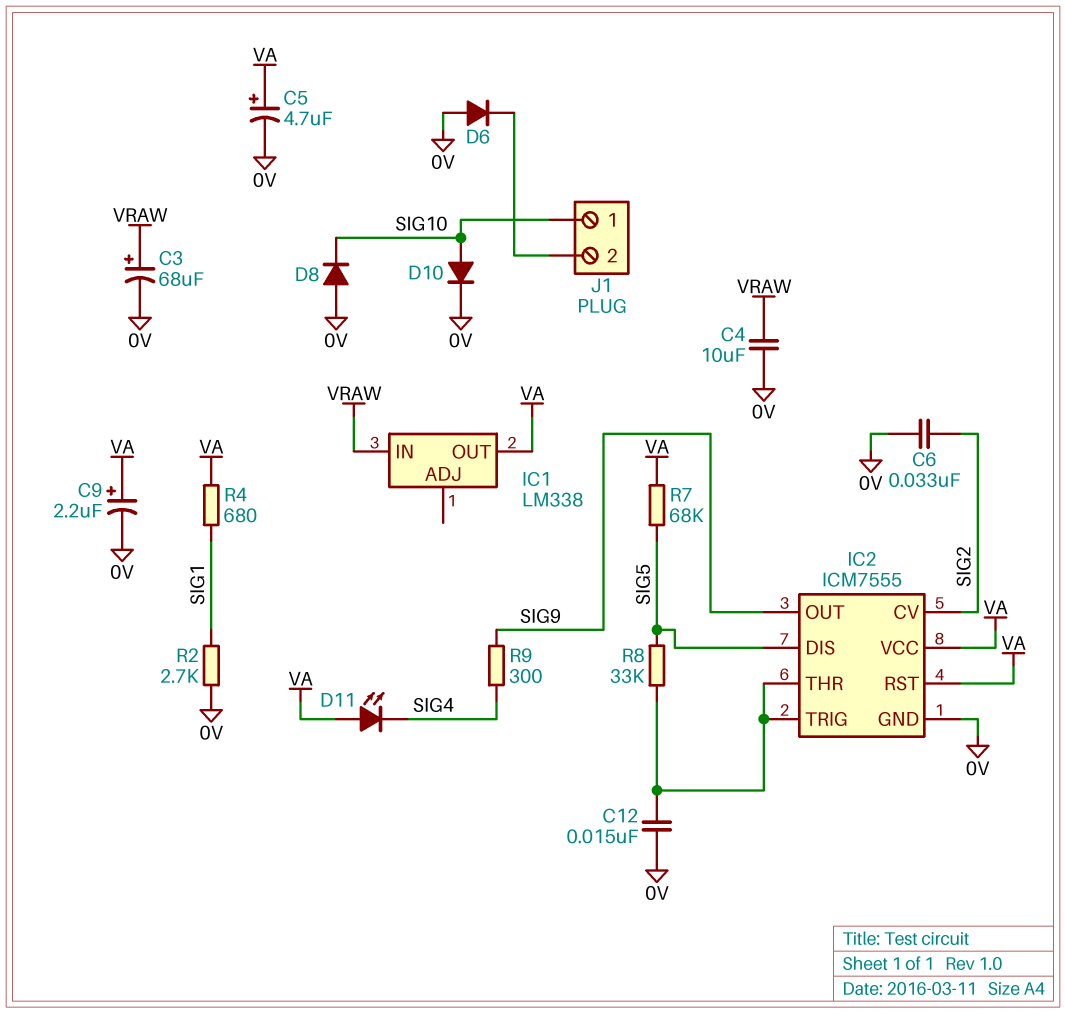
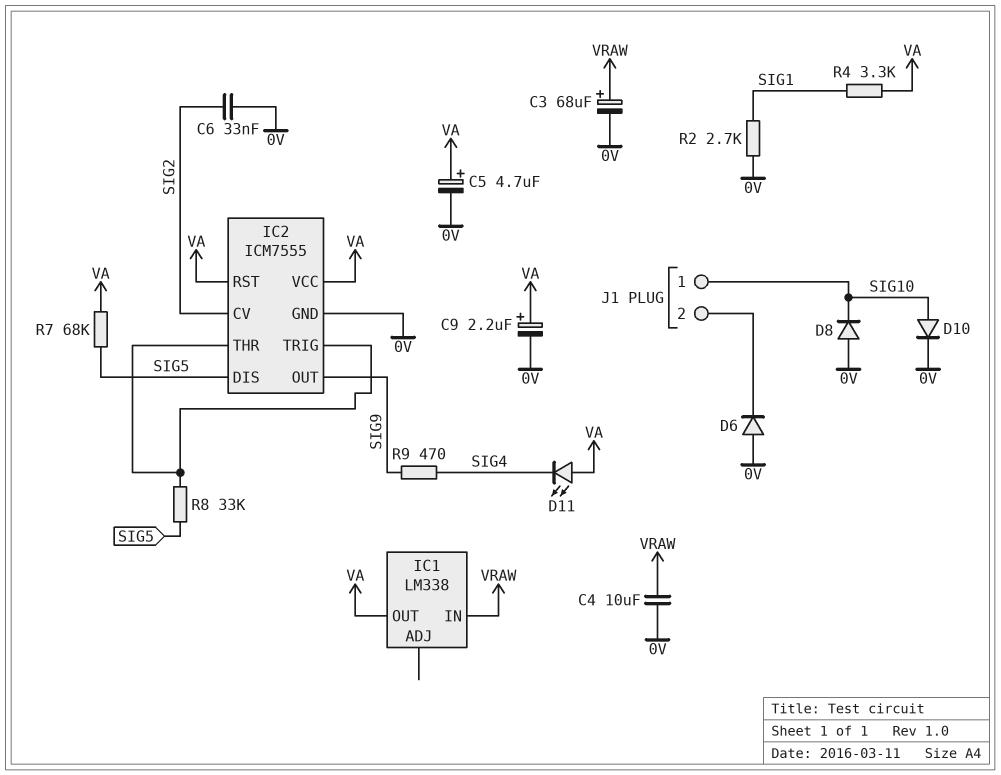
C12: 15nF (0V, IC2/THR) -> none
R4: 680 (SIG1, VA) -> 3.3k (SIG1, VA)
R9: 300 (SIG4, SIG9) -> 470 (SIG4, SIG9)

